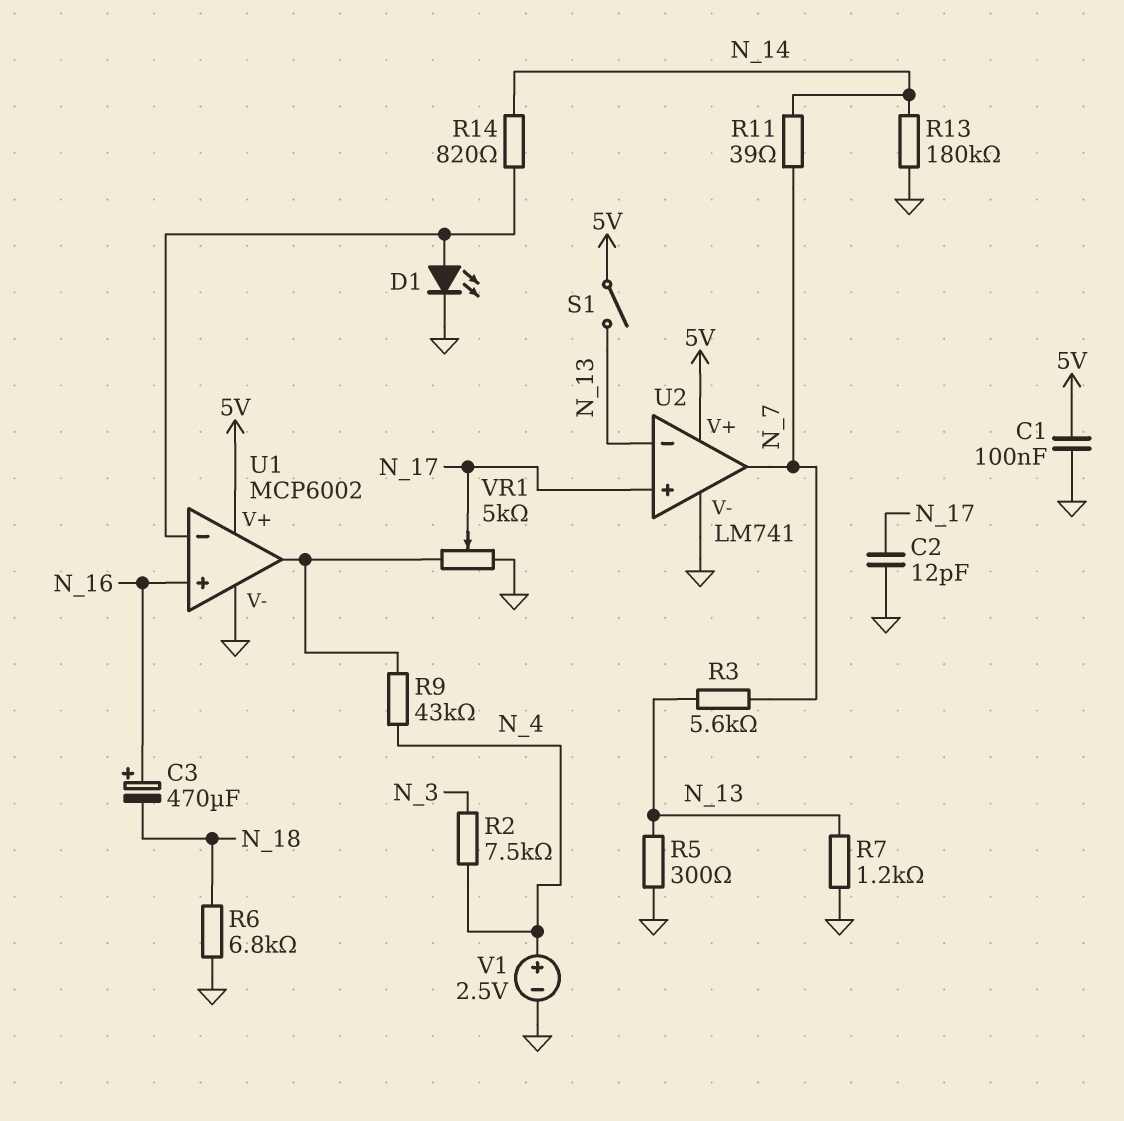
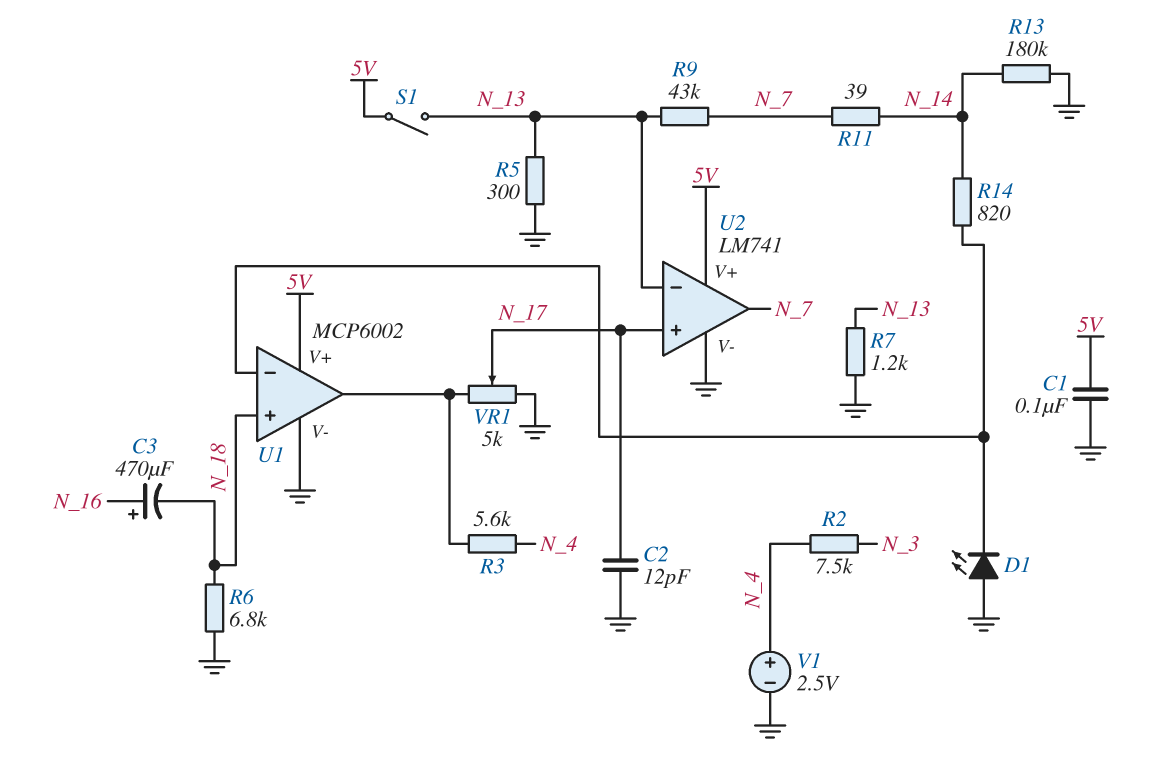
D1: LED (A U1/in-, K GND) -> LED (A GND, K U1/in-)
R3: 5.6k (N_7, N_13) -> 5.6k (N_4, U1/out)
R9: 43k (N_4, U1/out) -> 43k (N_7, N_13)
U1 pin in+: N_16 -> N_18

